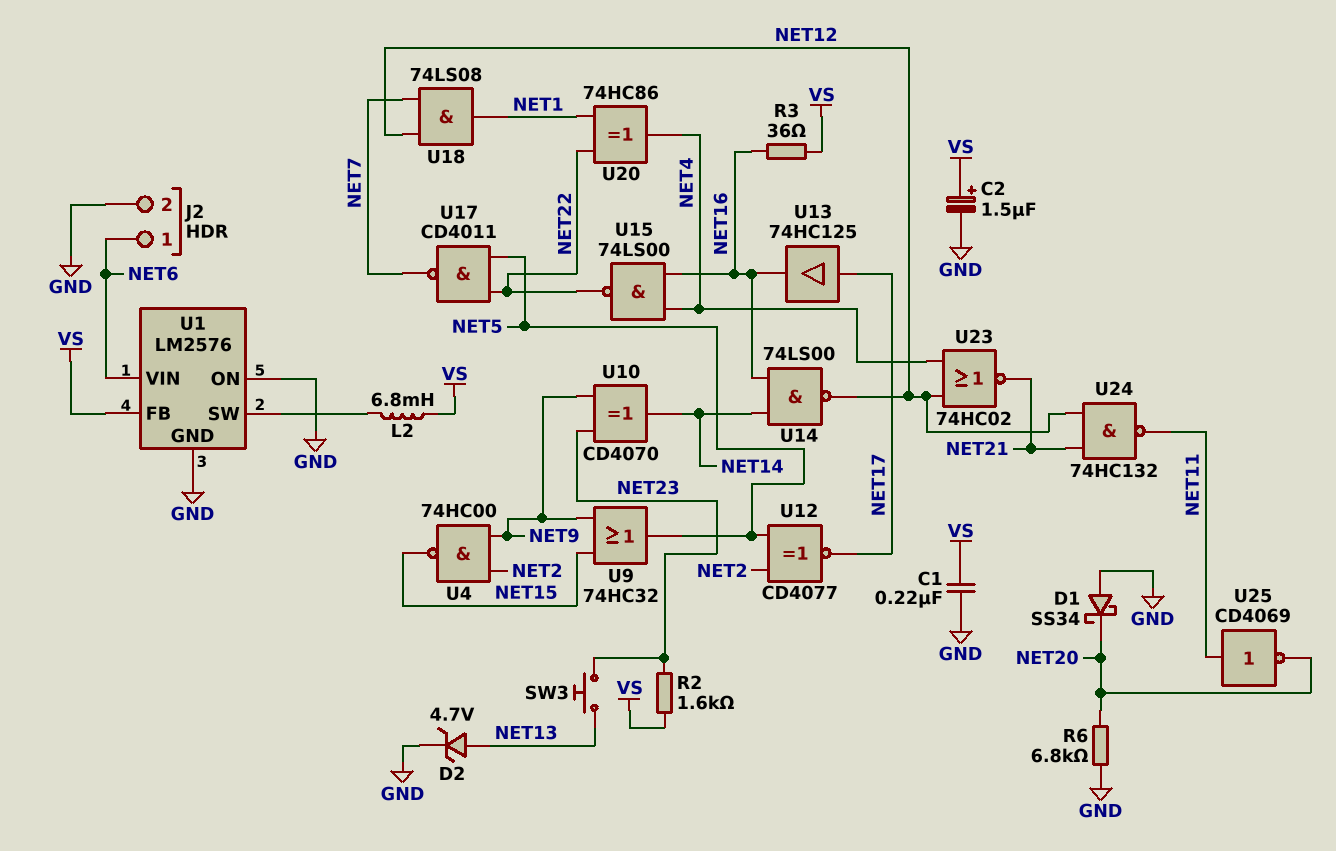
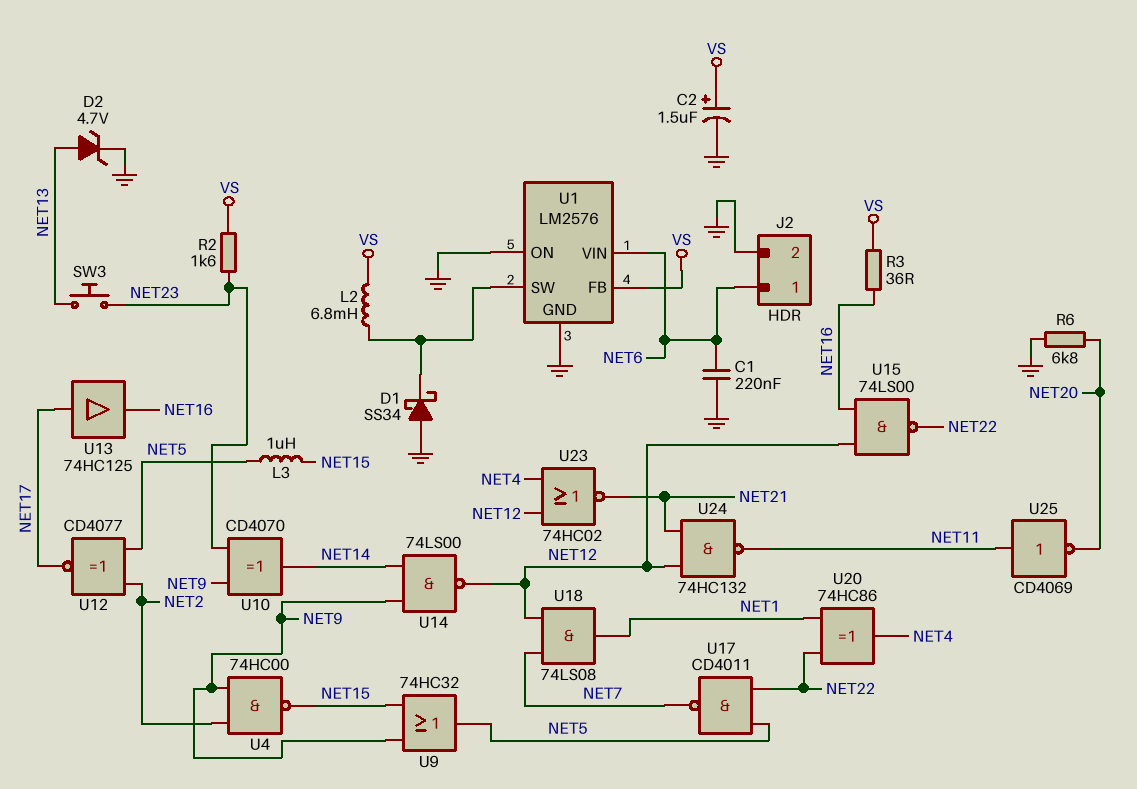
C1: 220nF (GND, VS) -> 220nF (GND, NET6)
D1: schottky SS34 (A GND, K NET20) -> schottky SS34 (A GND, K U1/SW)
L3: none -> 1uH (NET5, NET15)
U14: NAND 74LS00 (in NET14, in NET16, out NET12) -> NAND 74LS00 (in NET9, in NET14, out NET12)
U15: NAND 74LS00 (in NET4, in NET16, out NET22) -> NAND 74LS00 (in NET12, in NET16, out NET22)

